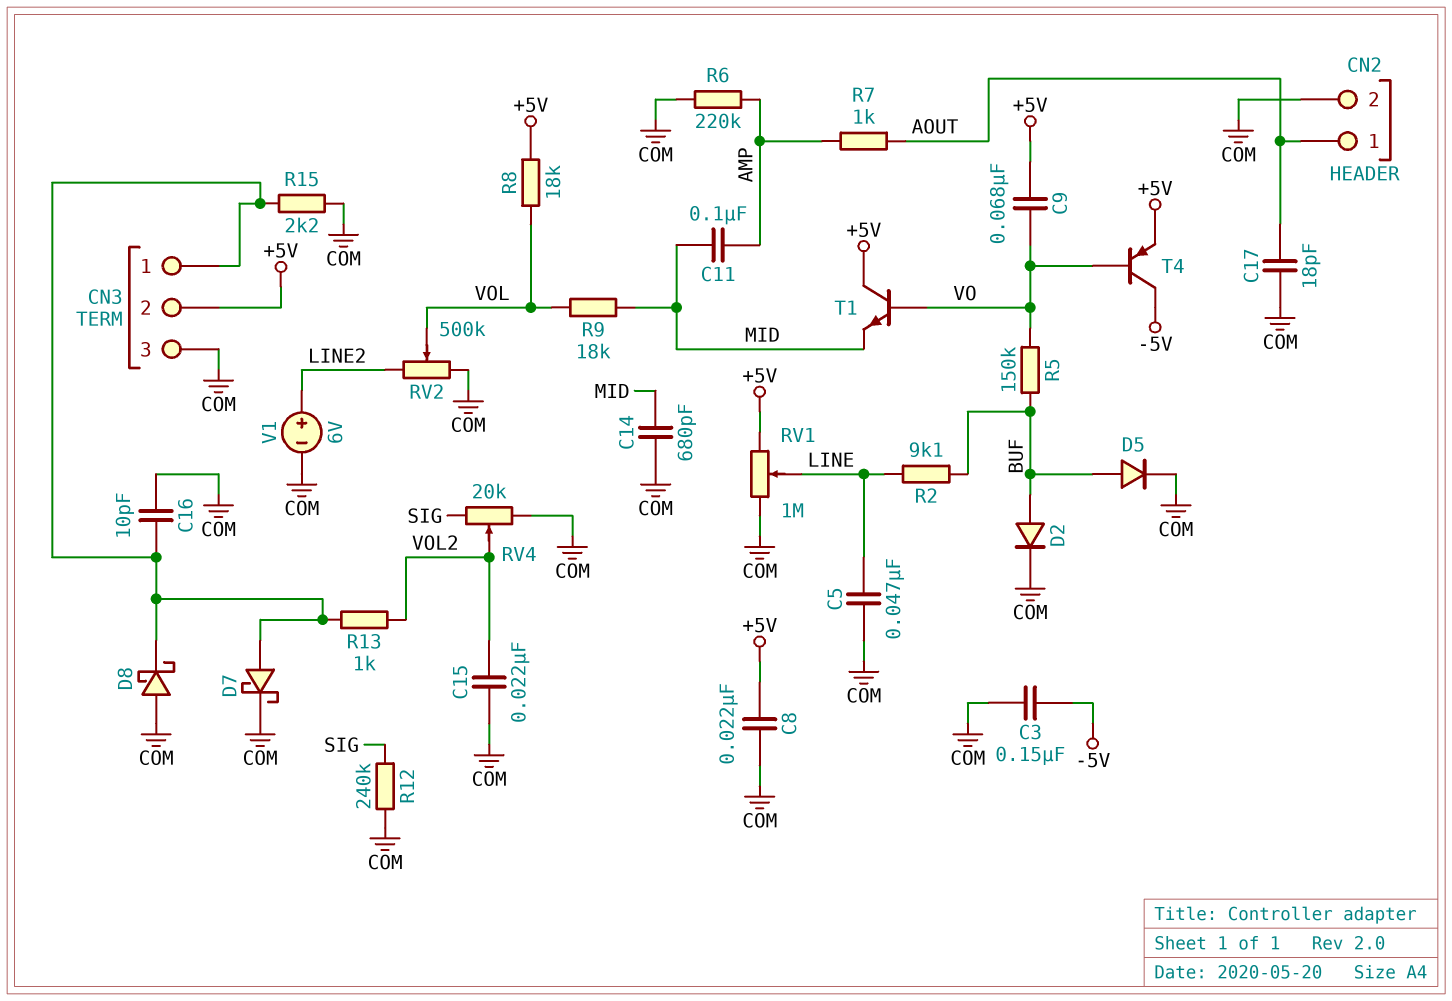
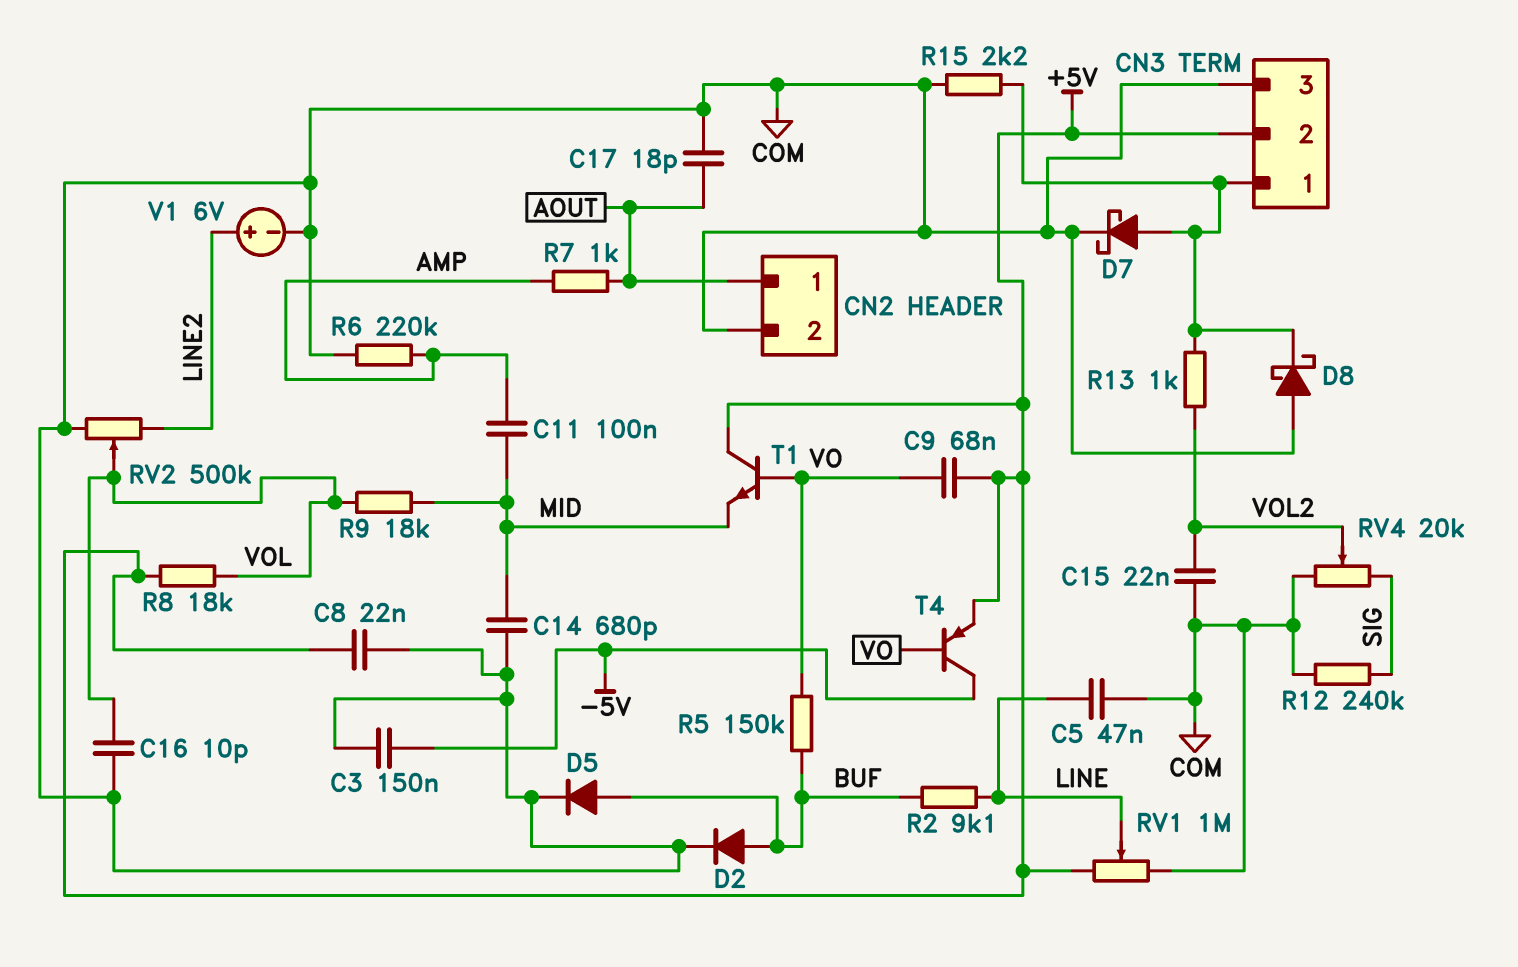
C16: 10pF (CN3/1, COM) -> 10pF (COM, VOL)

